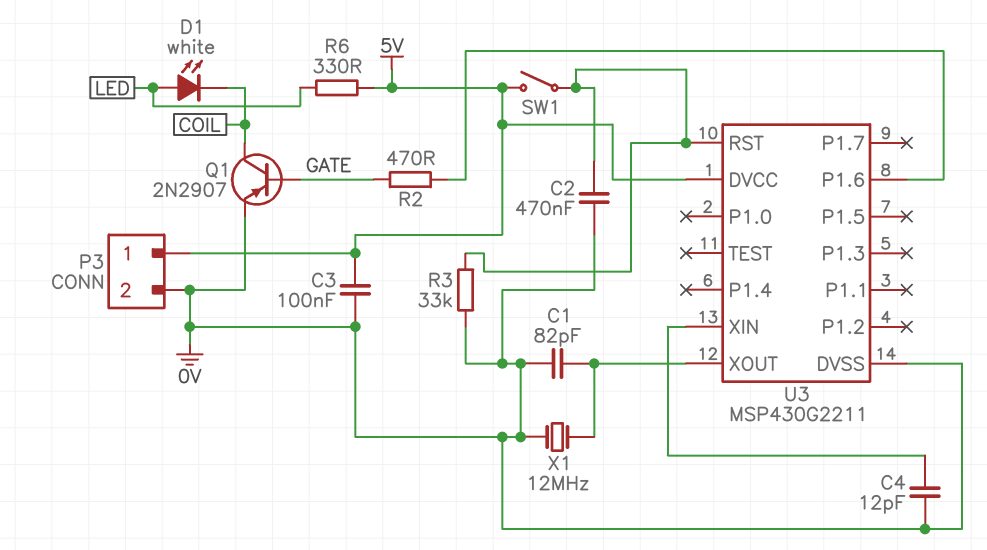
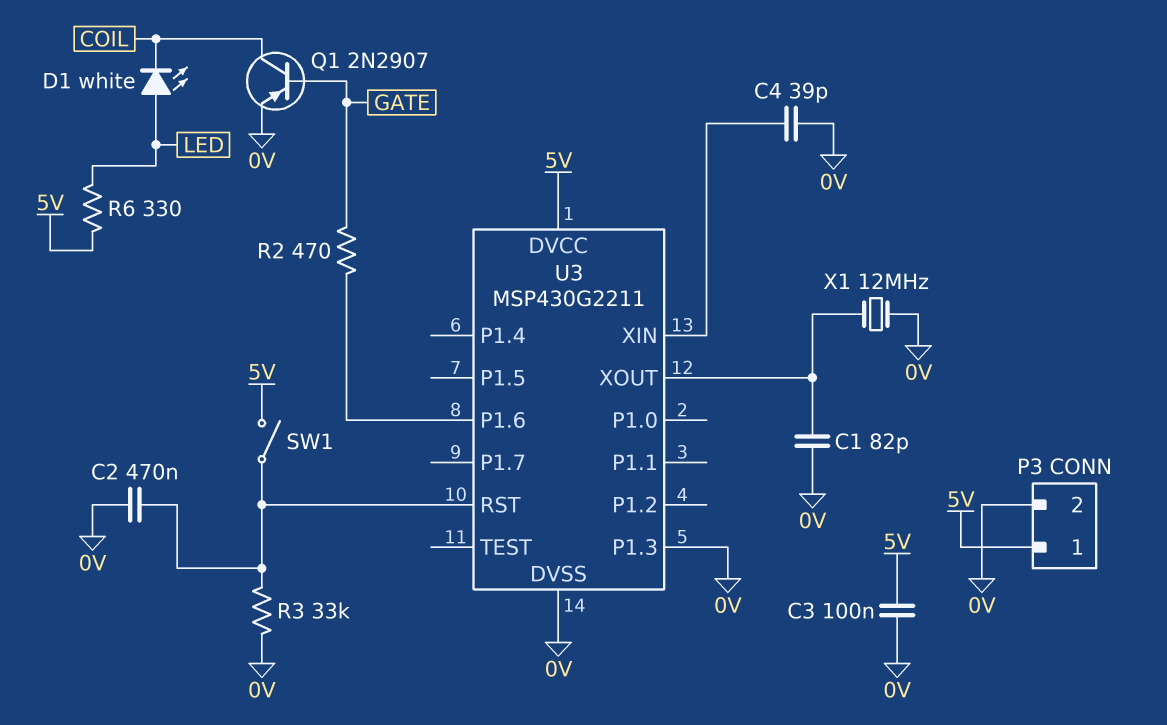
C4: 12pF (0V, U3/XIN) -> 39pF (0V, U3/XIN)
U3 pin P1.3: none -> 0V

